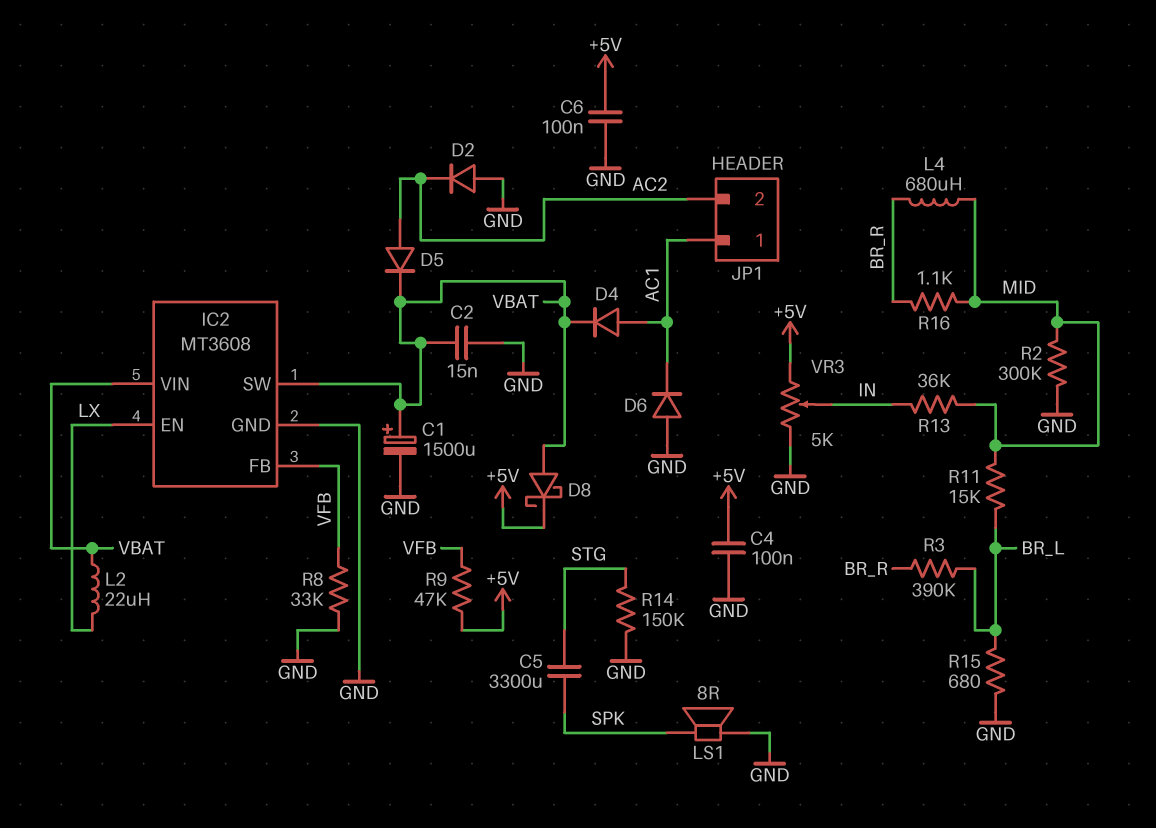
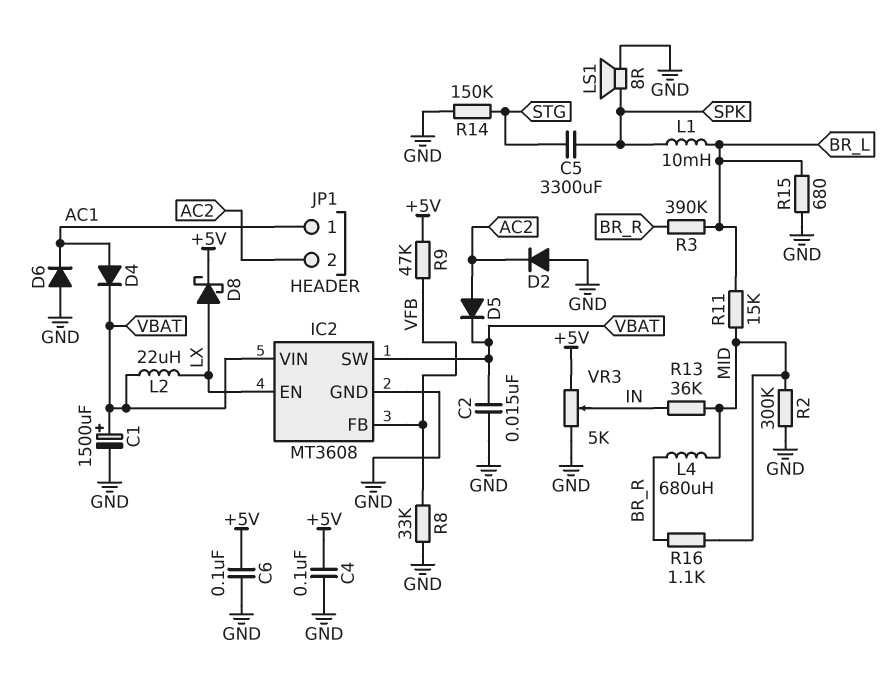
D8: schottky (A VBAT, K +5V) -> schottky (A LX, K +5V)
L1: none -> 10mH (BR_L, SPK)

